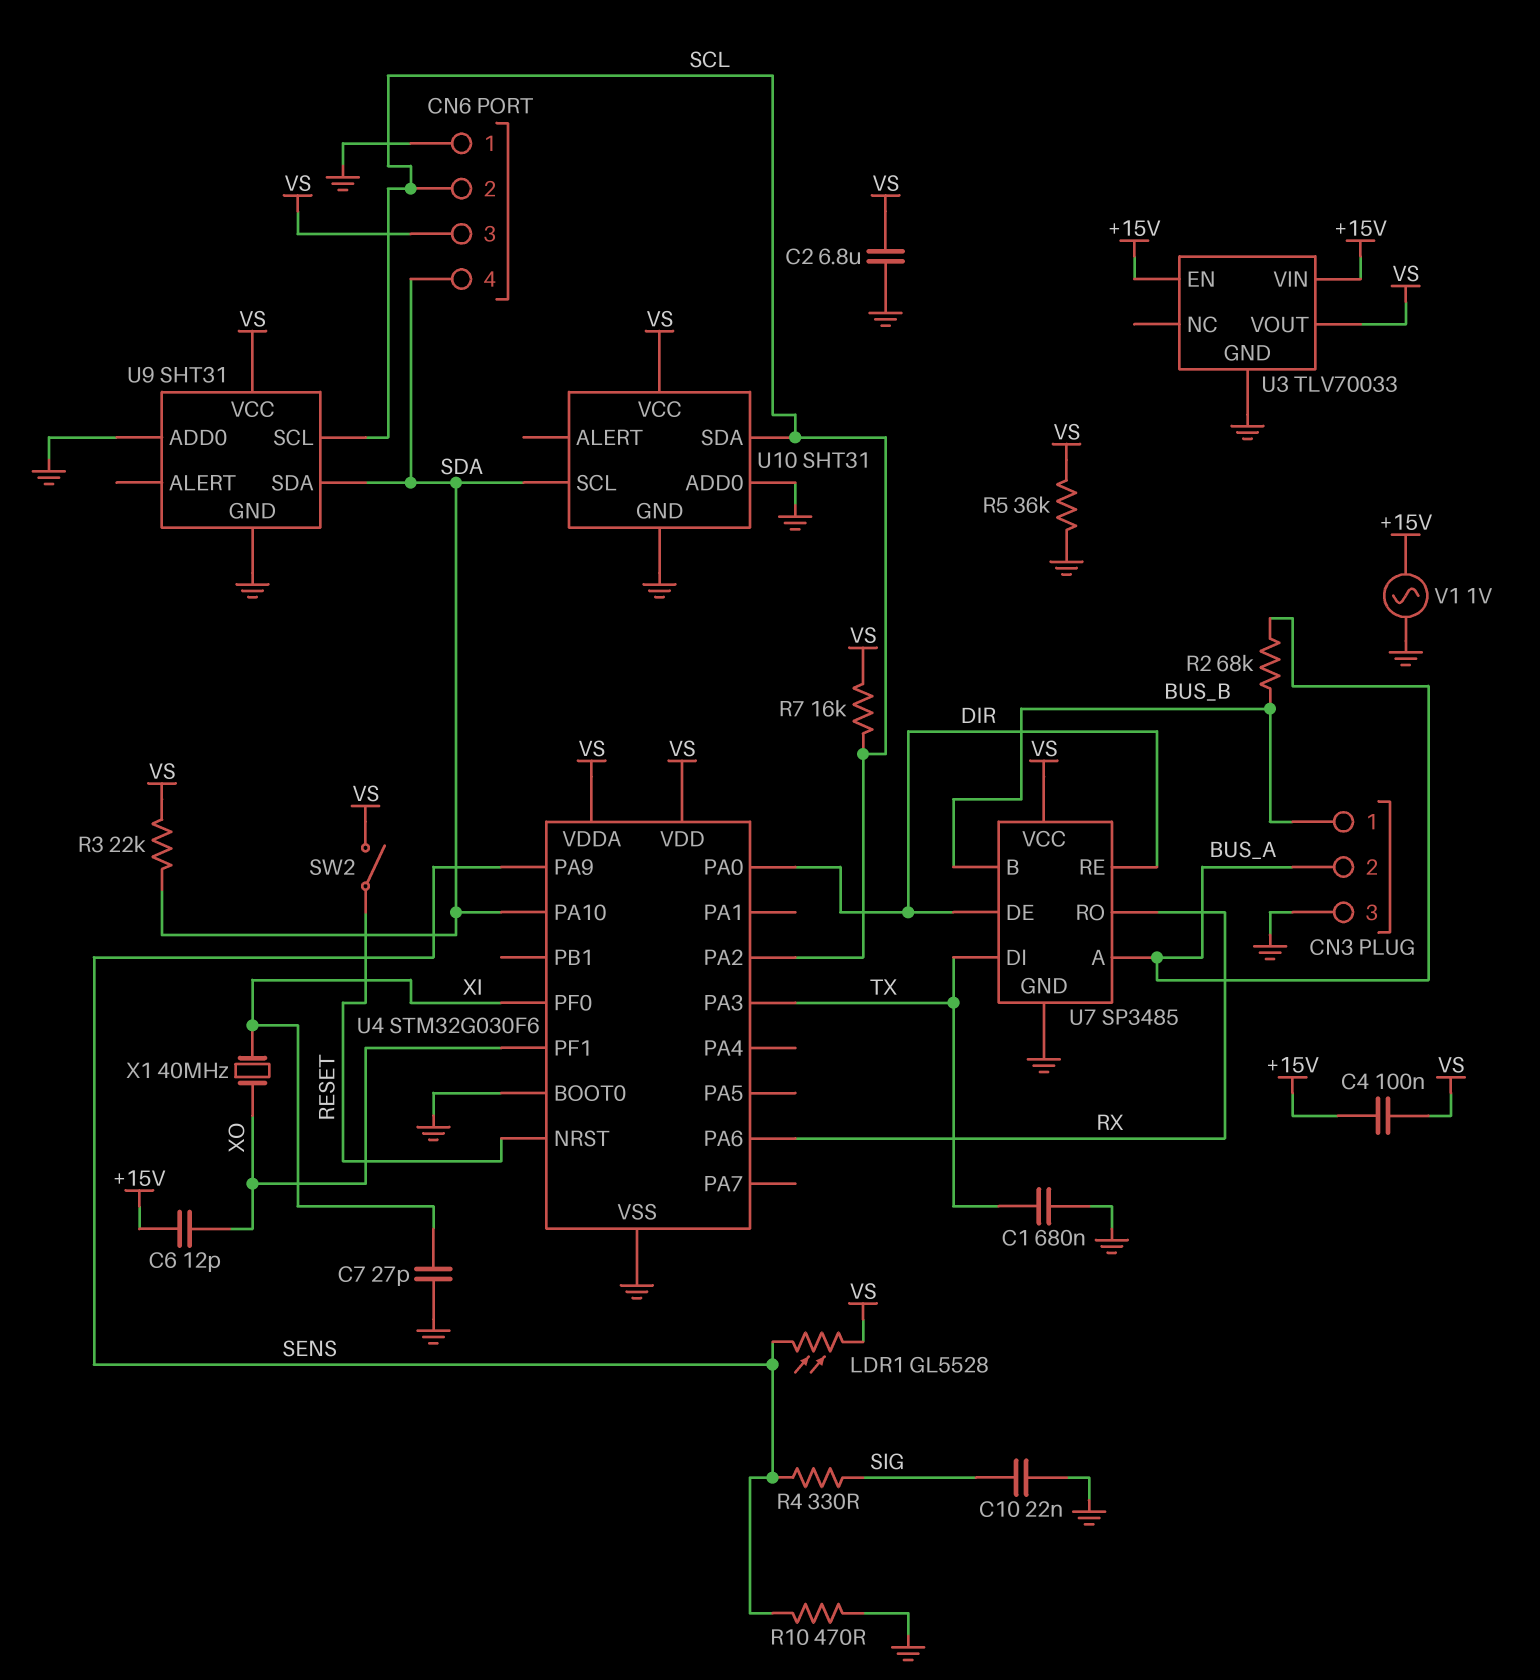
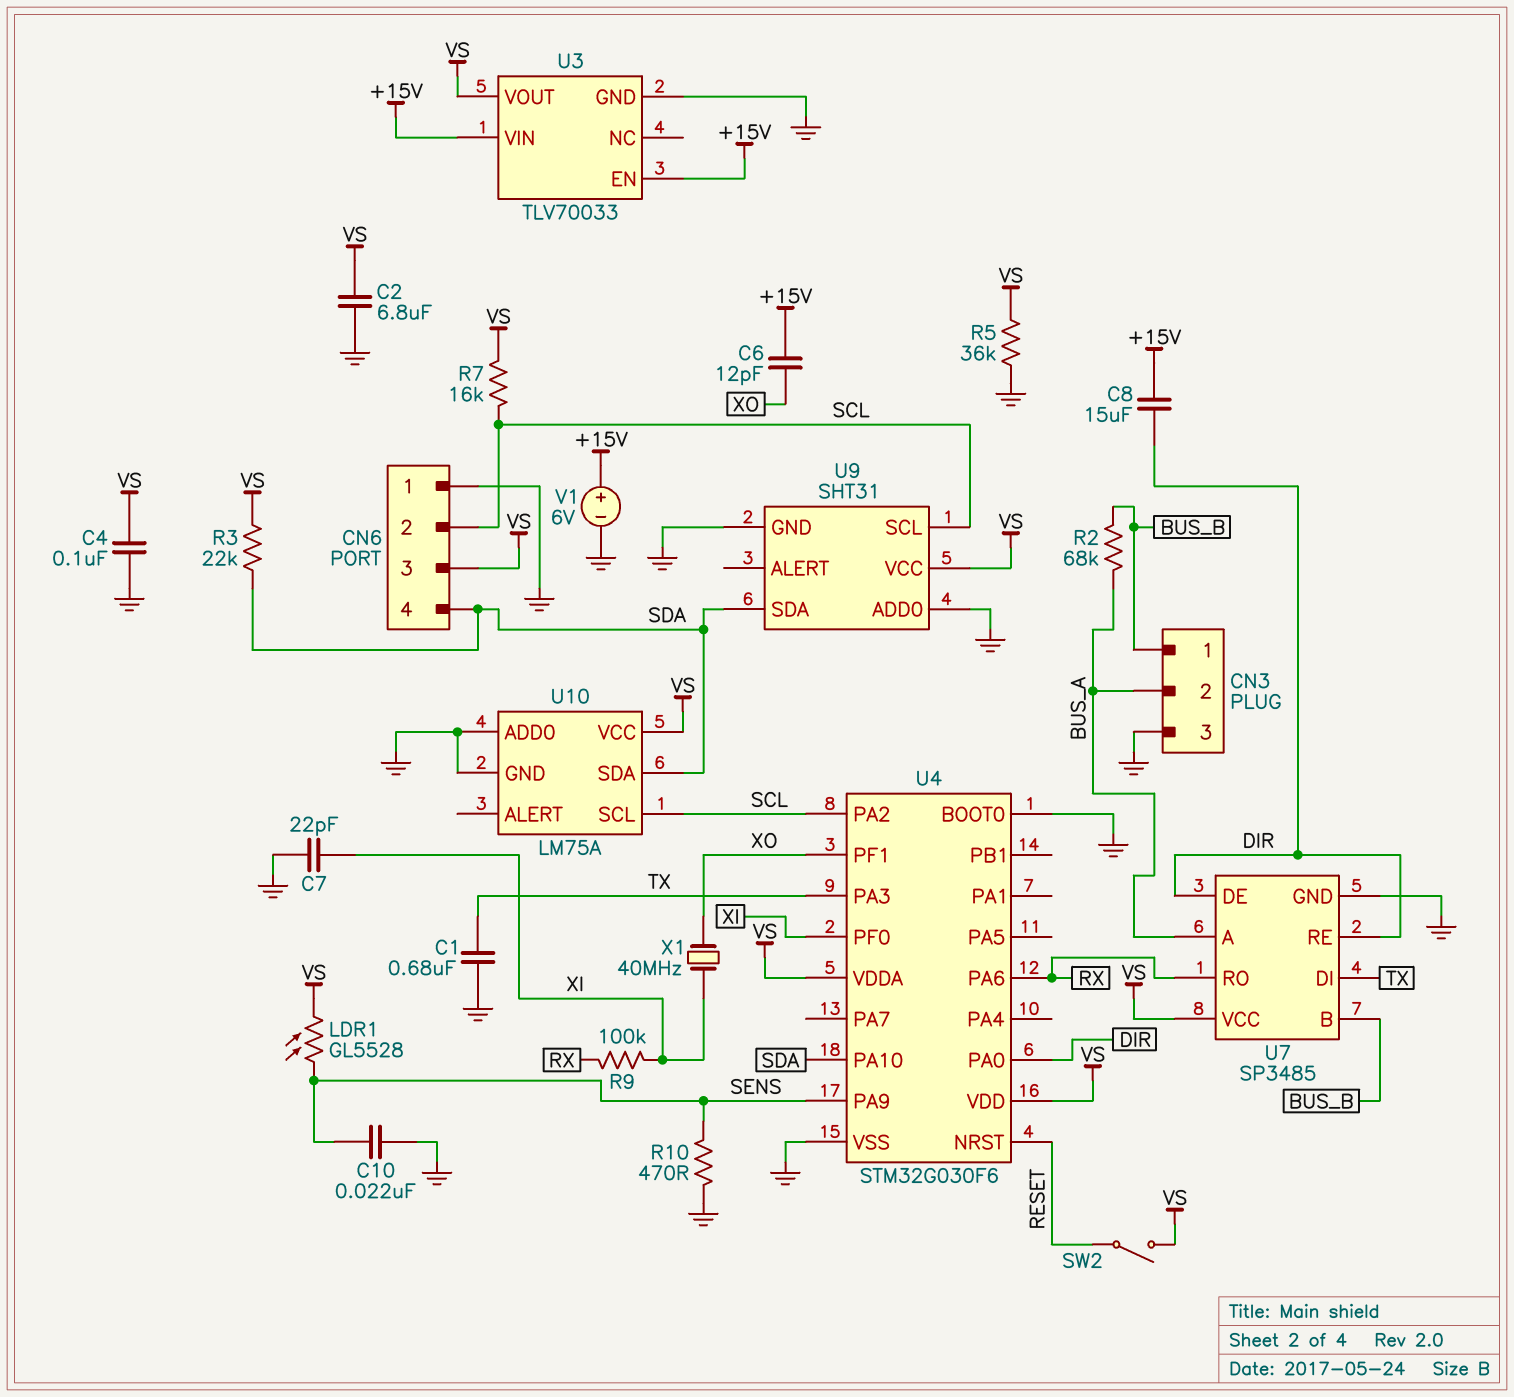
C4: 100nF (+15V, VS) -> 100nF (GND, VS)
C7: 27pF (GND, XI) -> 22pF (GND, XI)
C8: none -> 15uF (+15V, DIR)
C10: 22nF (GND, SIG) -> 22nF (GND, SENS)
R4: 330 (SENS, SIG) -> none
R9: none -> 100k (RX, XI)
U10: SHT31 -> LM75A
U10 pin SCL: SDA -> SCL
U10 pin SDA: SCL -> SDA
V1: AC 1V (+15V, GND) -> 6V (plus +15V, minus GND)

